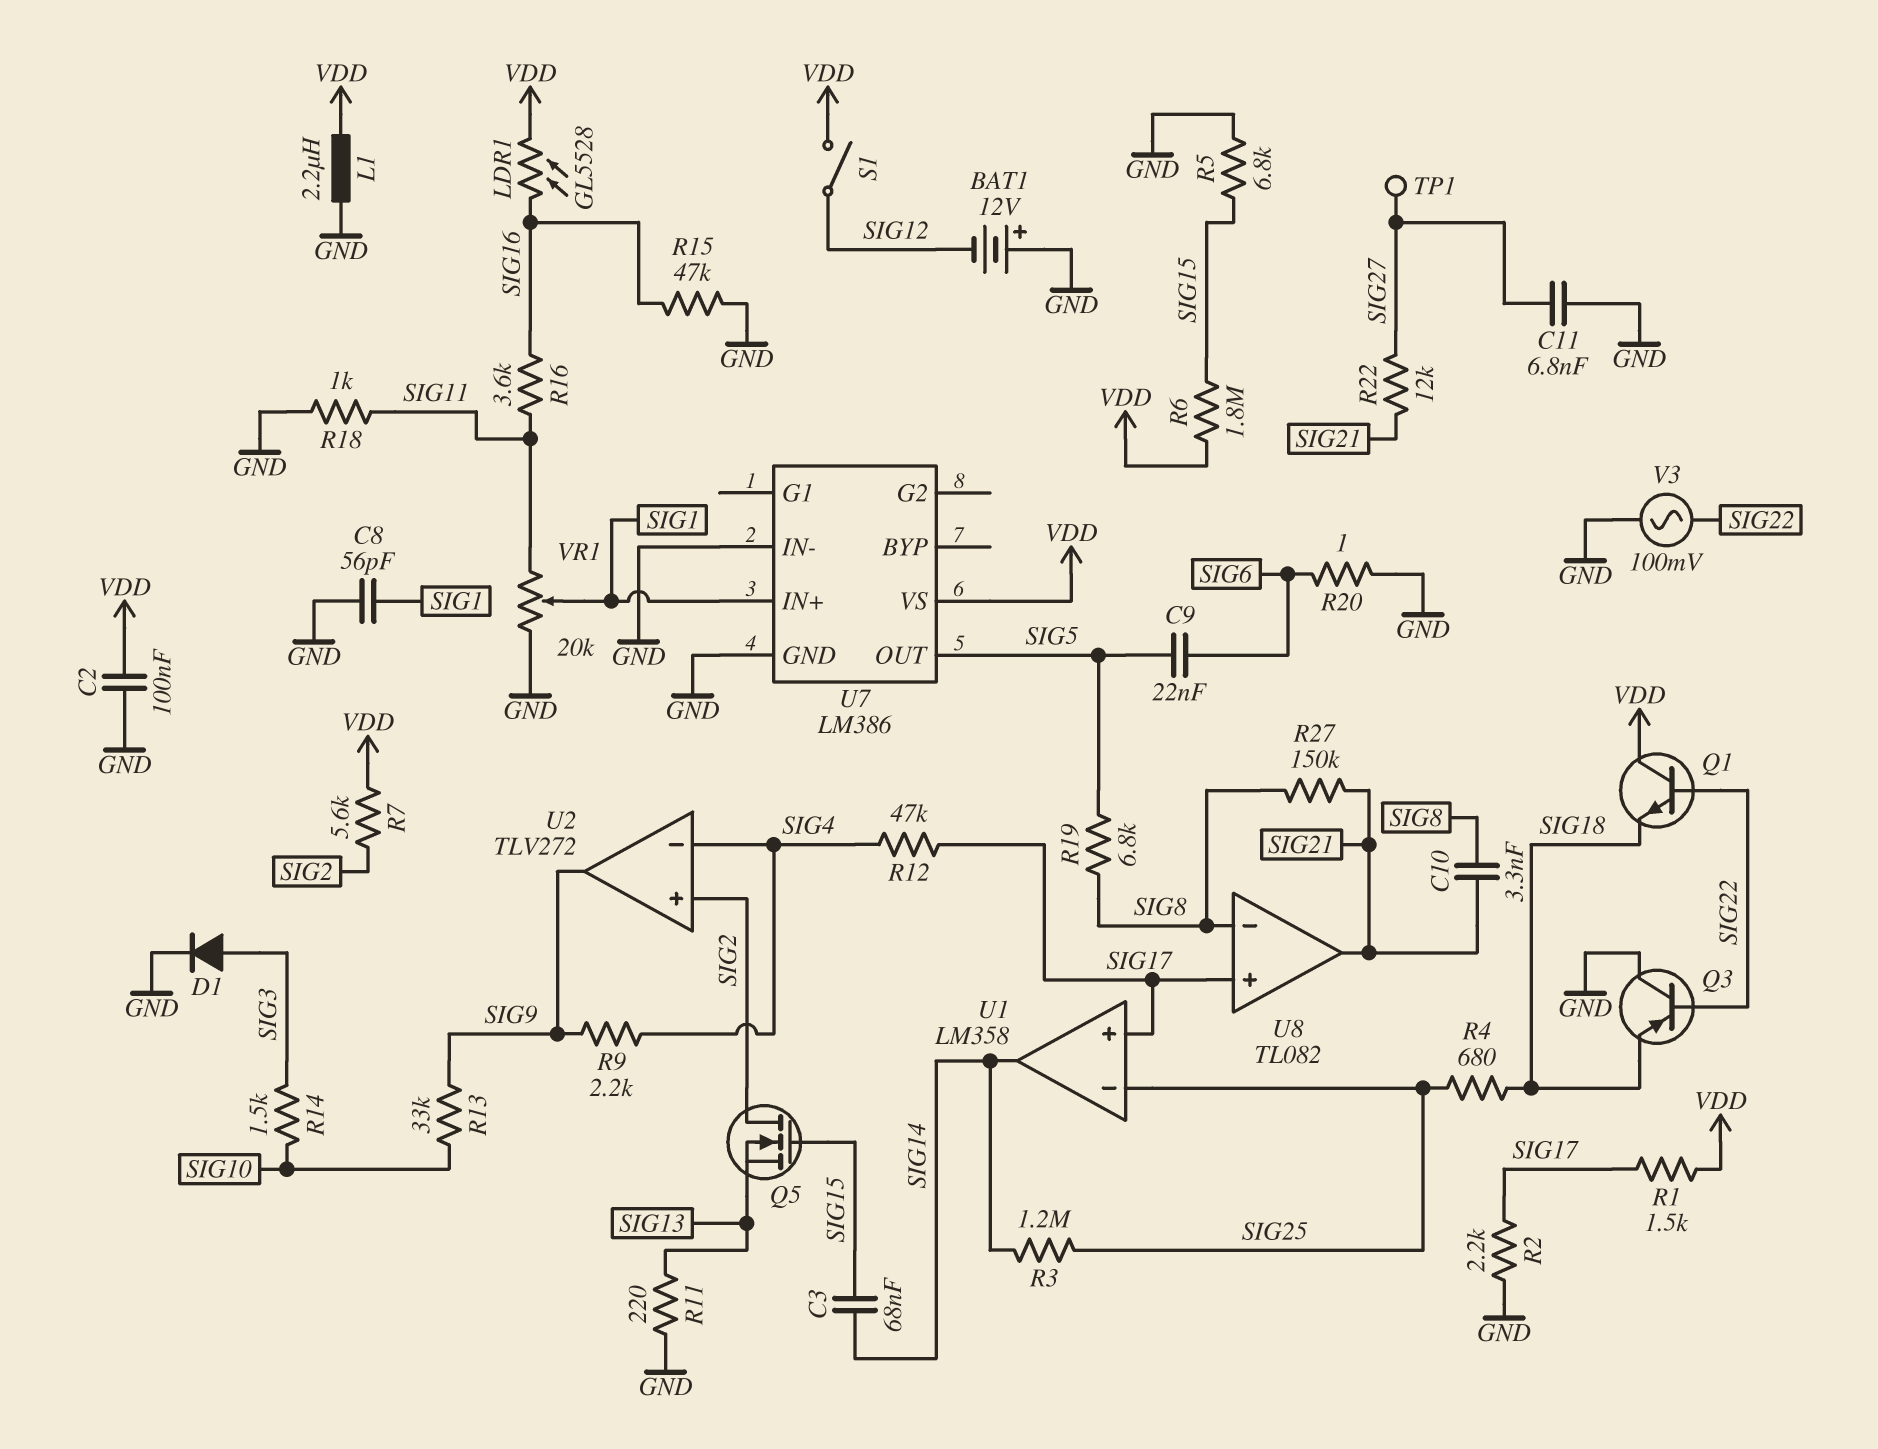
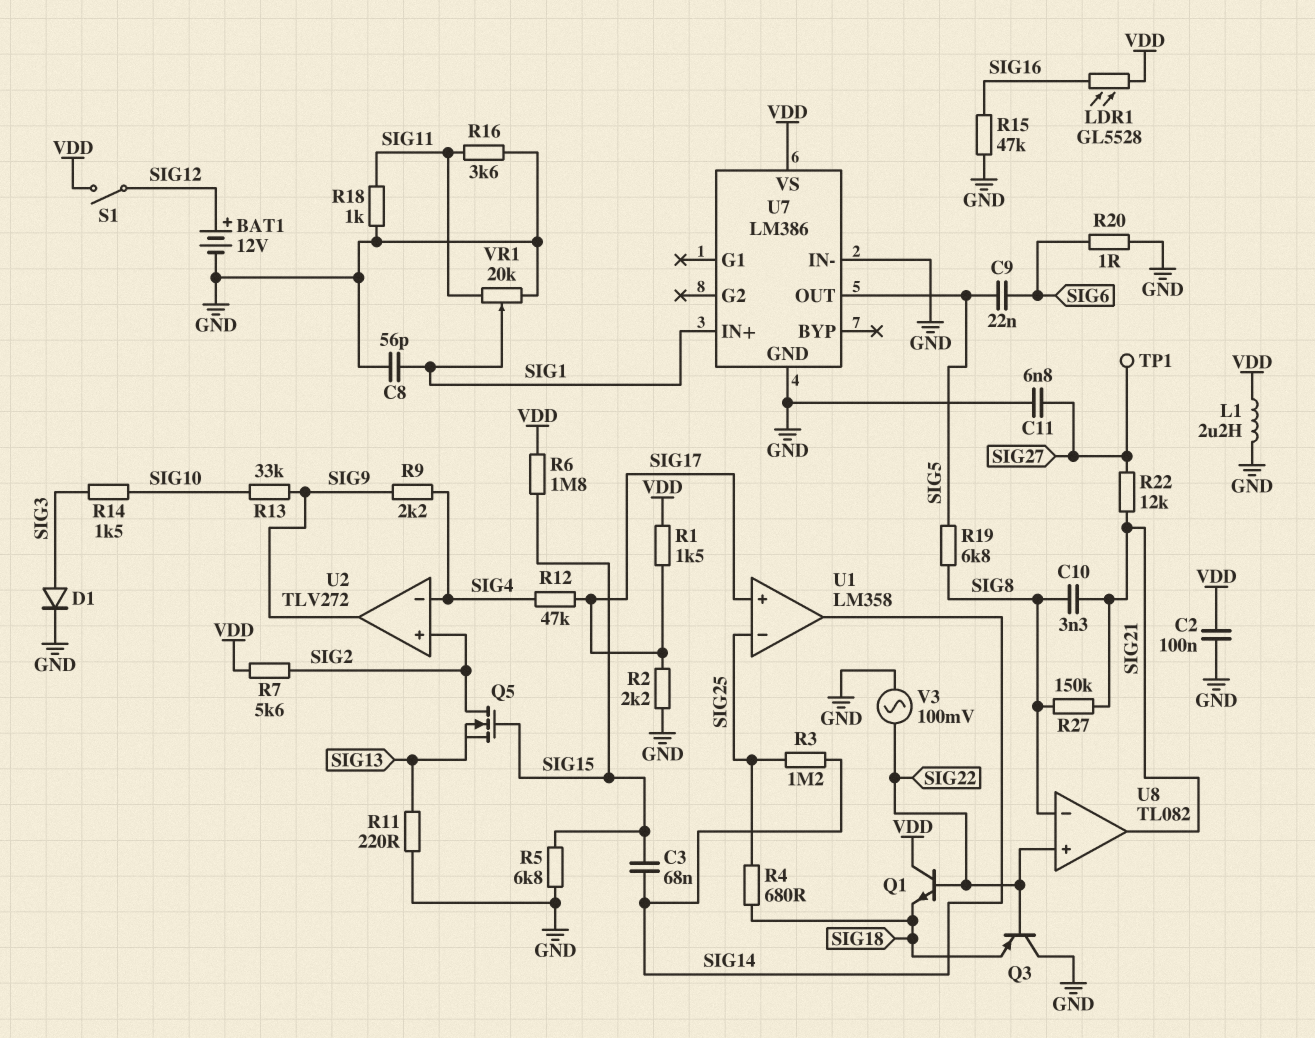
BAT1: 12V (plus GND, minus SIG12) -> 12V (plus SIG12, minus GND)
R16: 3.6k (SIG11, SIG16) -> 3.6k (GND, SIG11)
U8 pin in+: SIG17 -> SIG22

